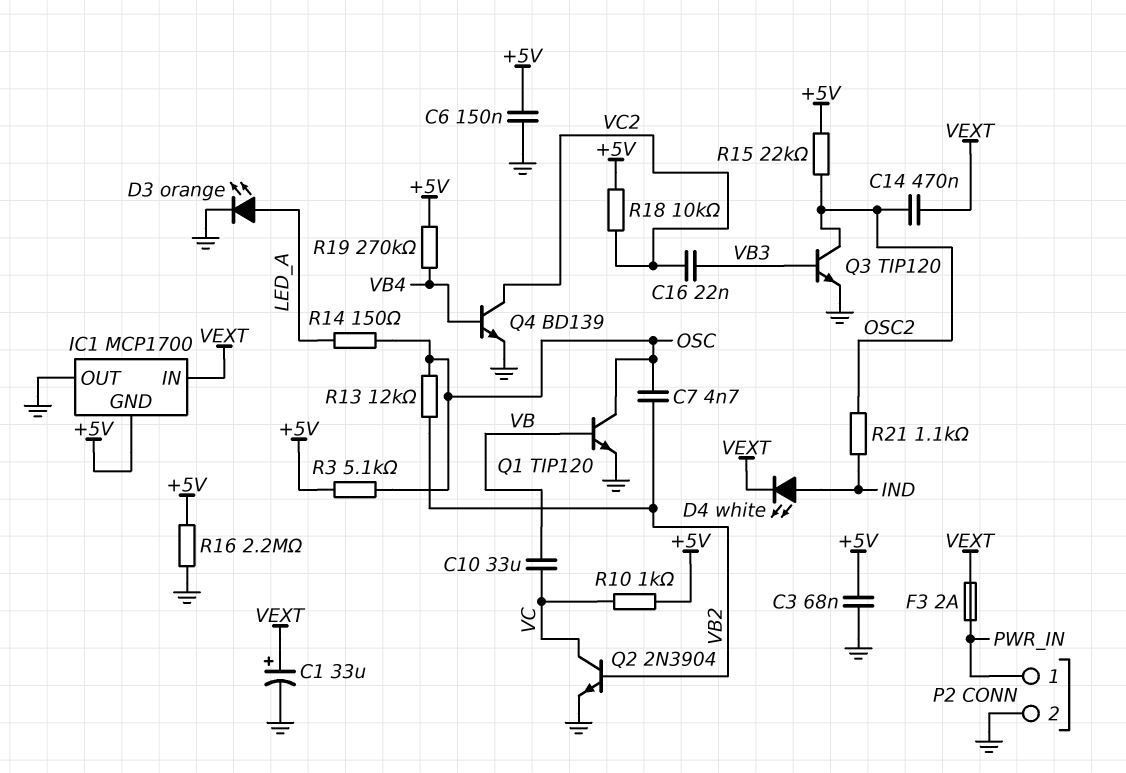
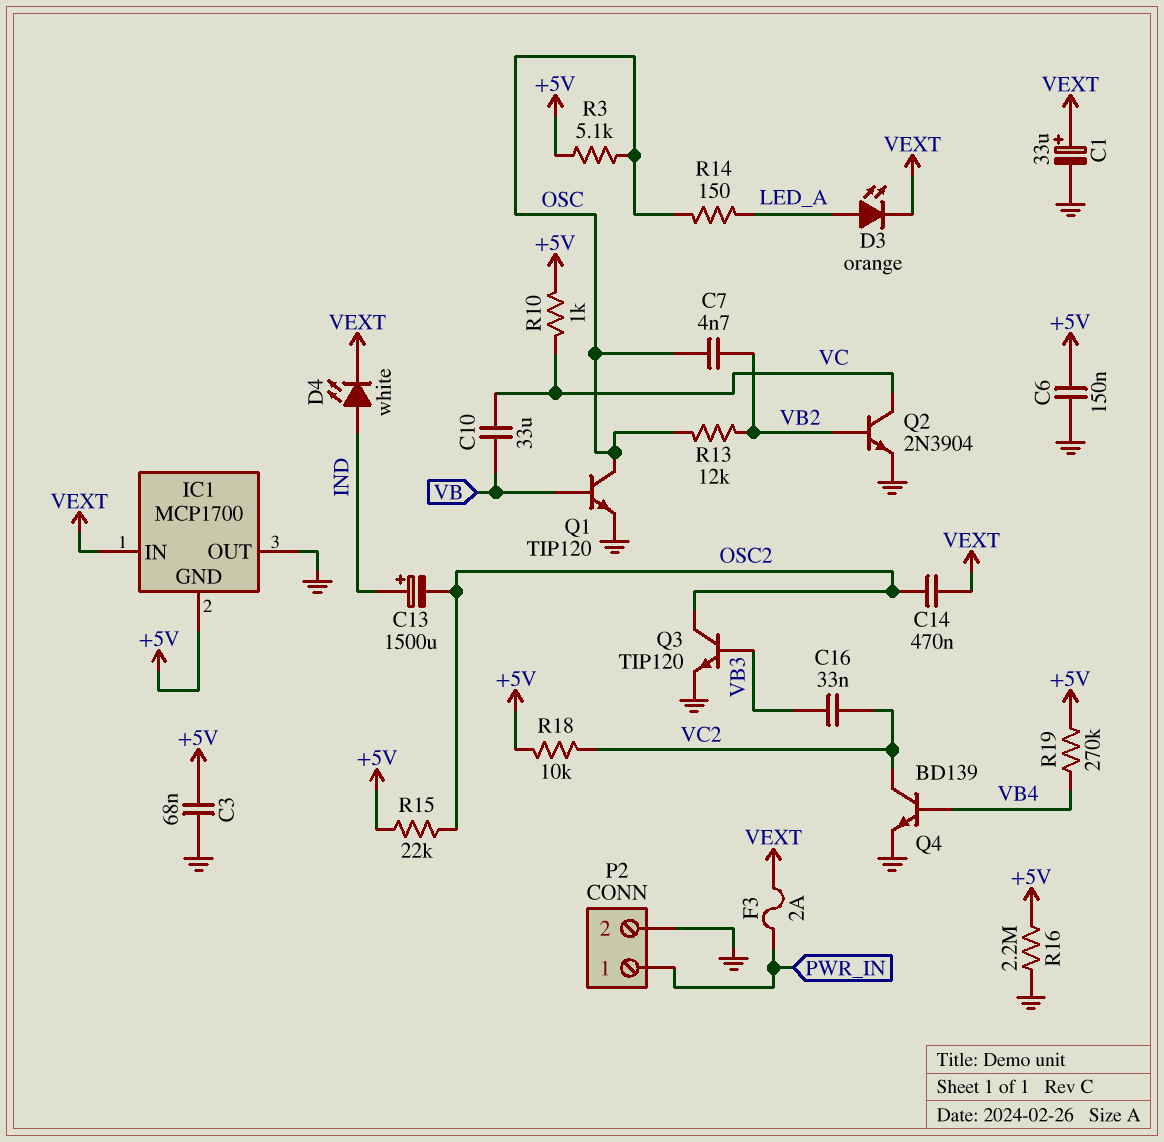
C13: none -> 1500uF (plus IND, minus OSC2)
C16: 22nF (VB3, VC2) -> 33nF (VB3, VC2)
D3: LED orange (A LED_A, K GND) -> LED orange (A LED_A, K VEXT)
R21: 1.1k (IND, OSC2) -> none

